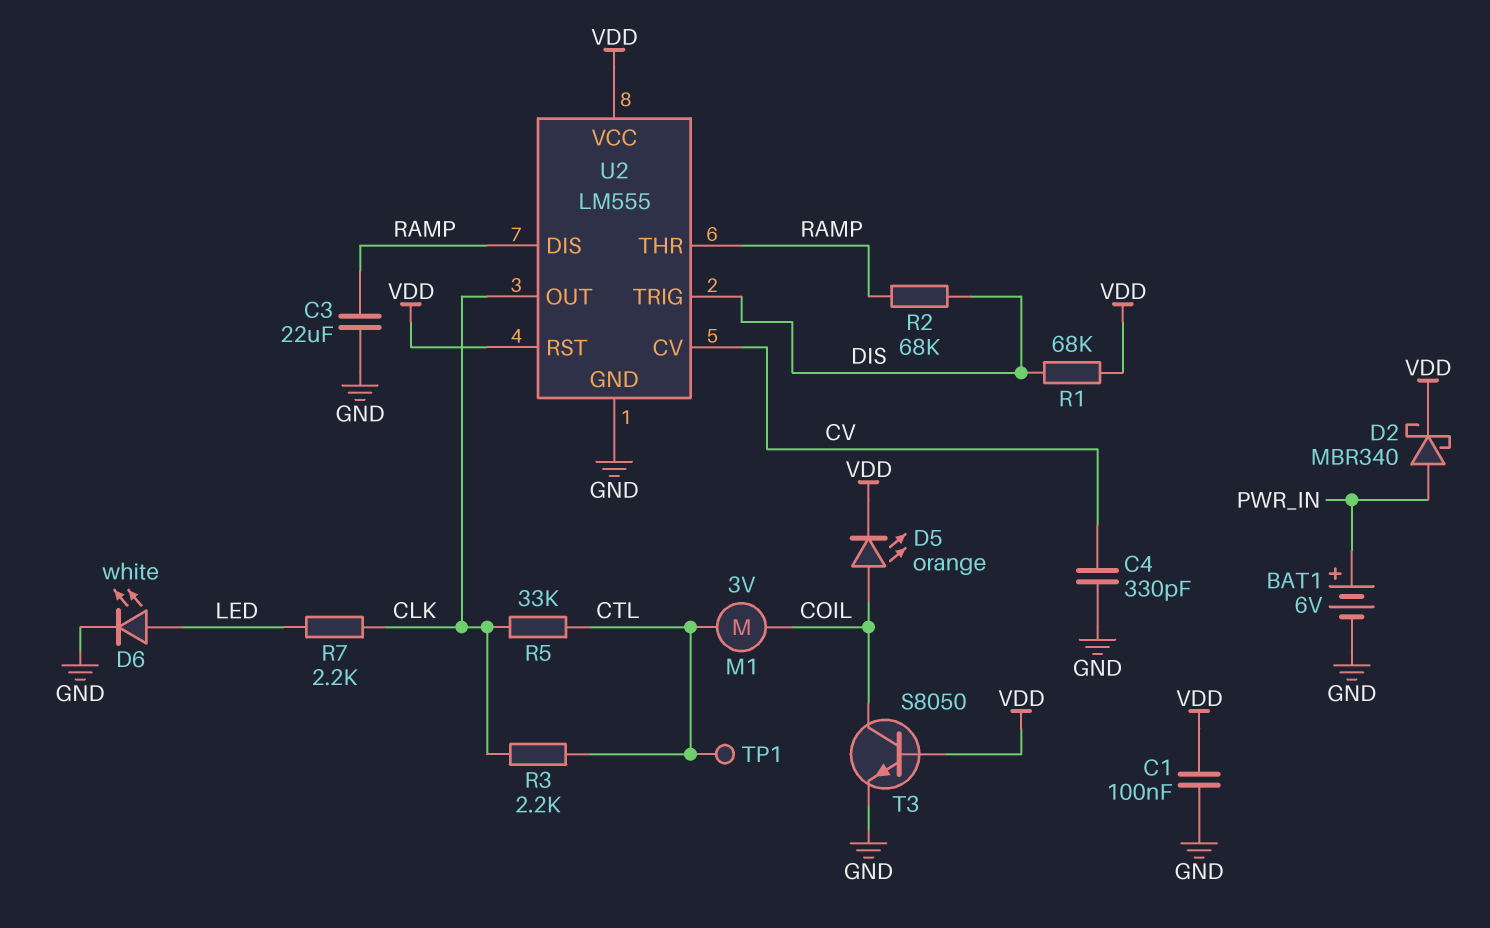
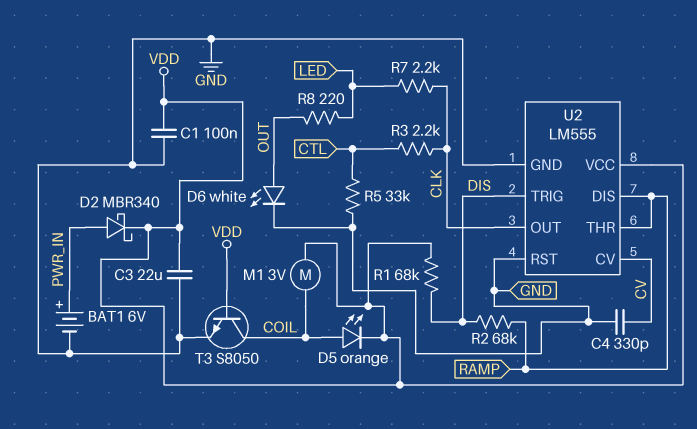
C3: 22uF (GND, RAMP) -> 22uF (GND, VDD)
D6: LED white (A LED, K GND) -> LED white (A OUT, K GND)
M1: motor 3V (COIL, CTL) -> motor 3V (COIL, VDD)
R5: 33k (CLK, CTL) -> 33k (CTL, GND)
R8: none -> 220 (LED, OUT)
TP1: test point (CTL) -> none
U2 pin RST: VDD -> GND

